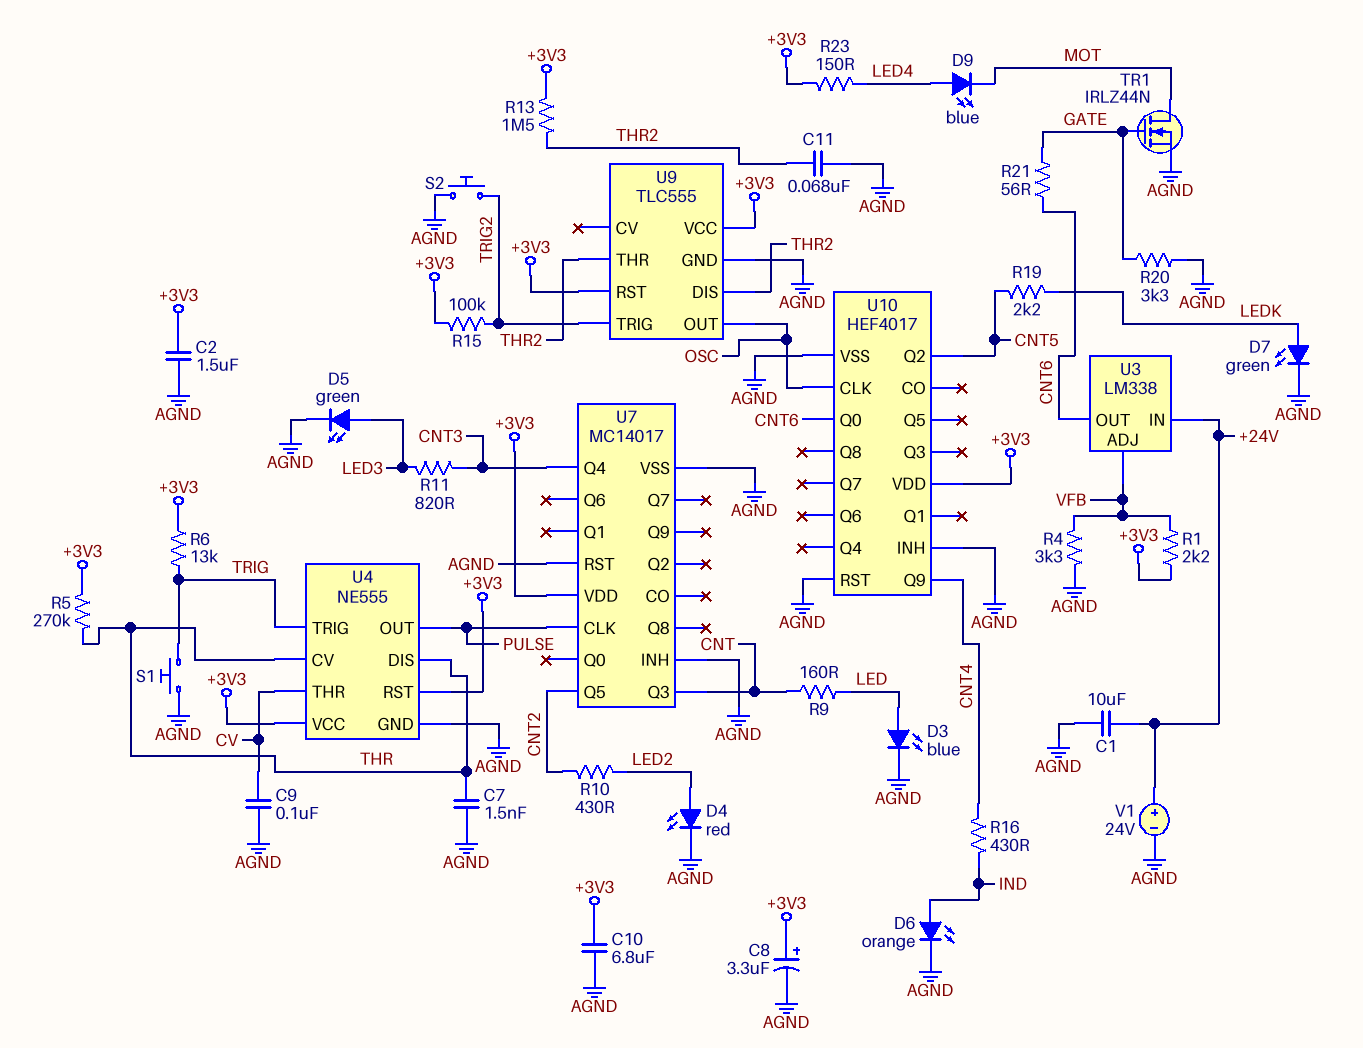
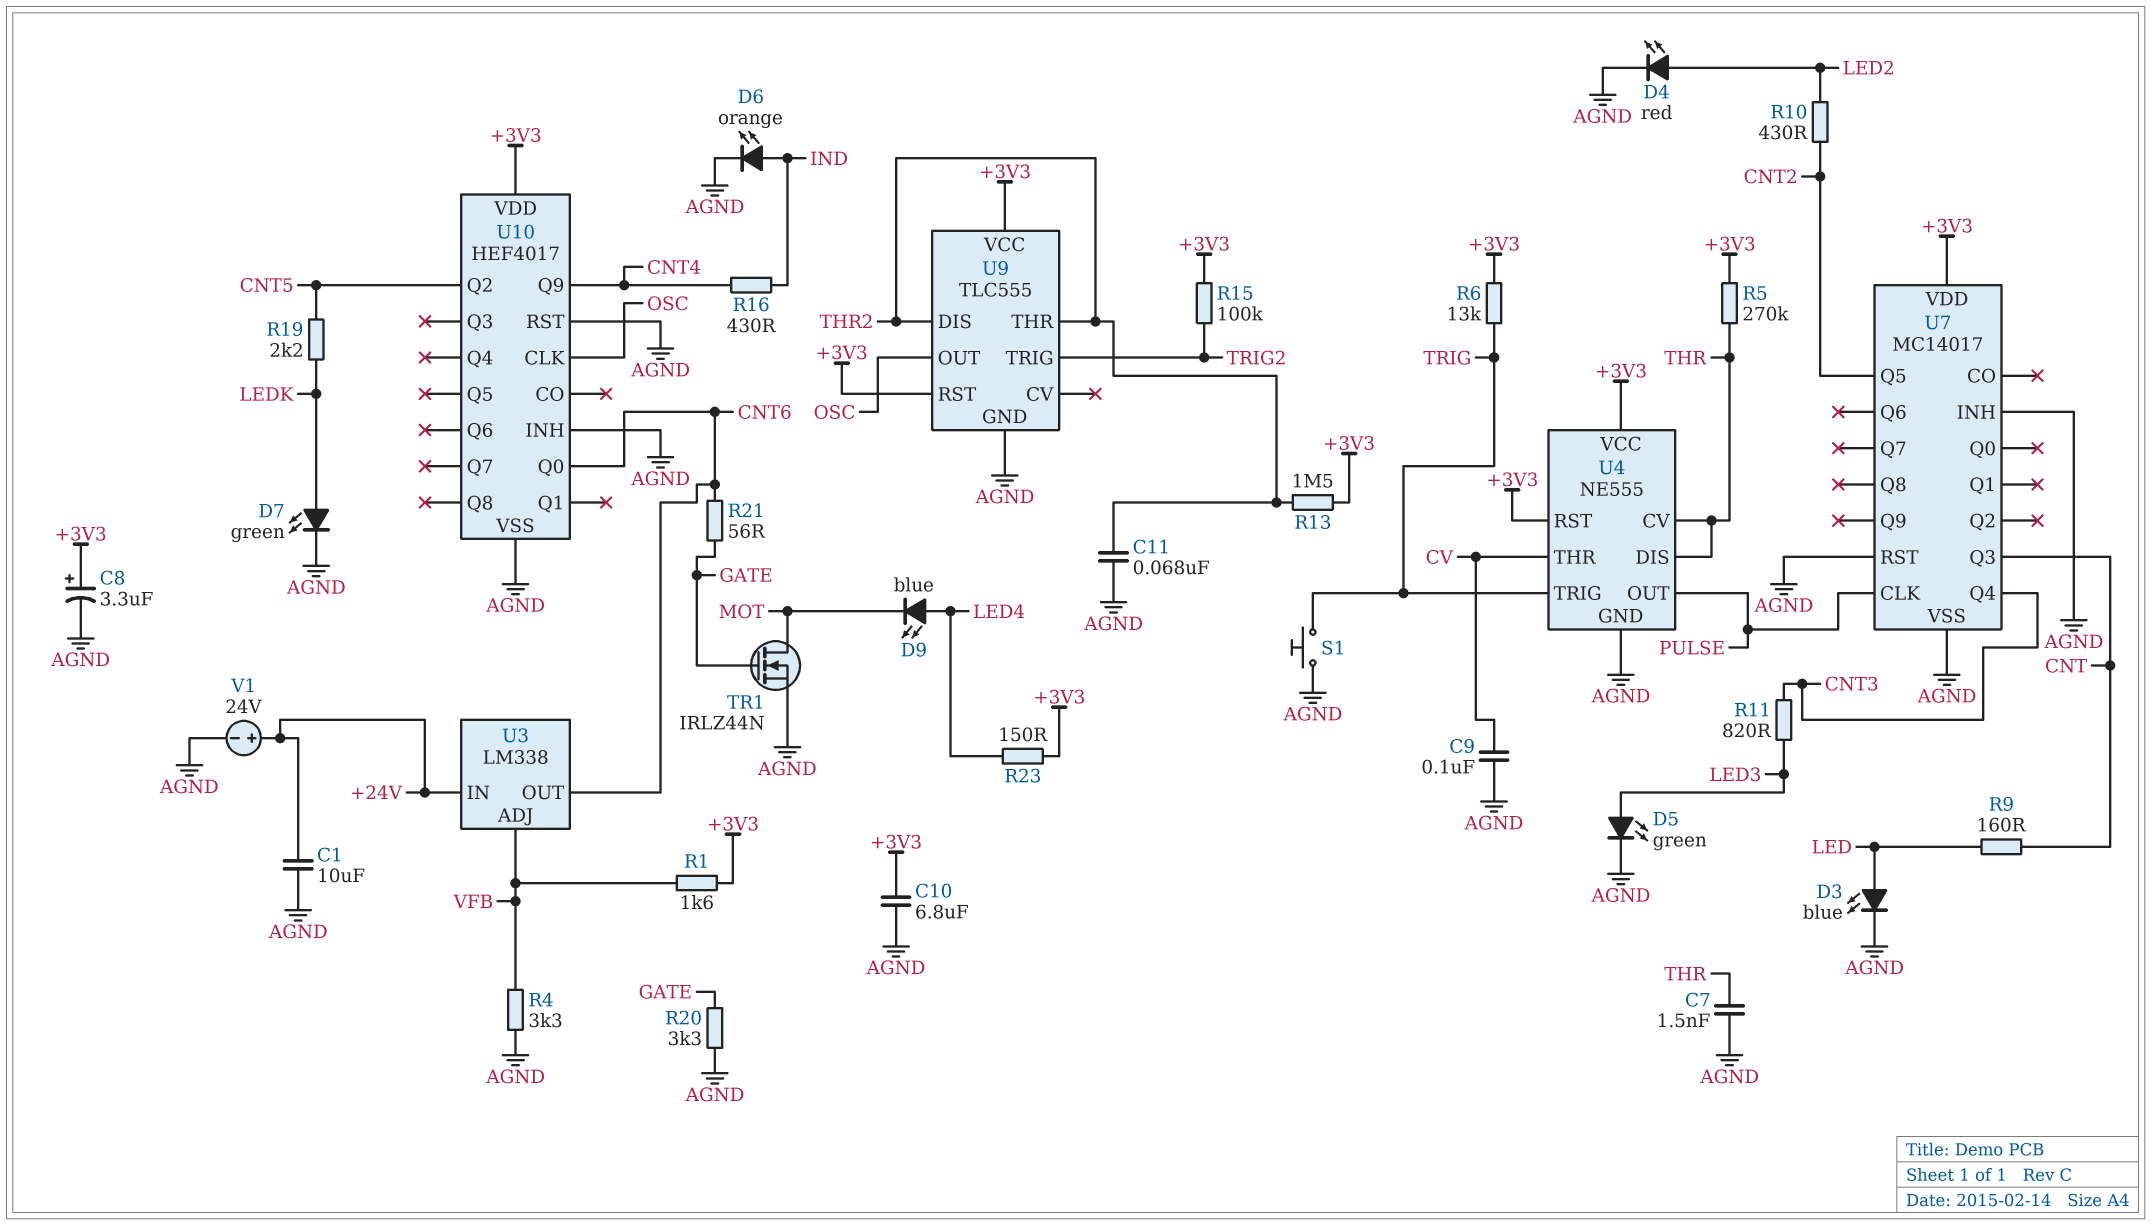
C2: 1.5uF (+3V3, AGND) -> none
R1: 2.2k (+3V3, VFB) -> 1.6k (+3V3, VFB)
S2: button (AGND, TRIG2) -> none

